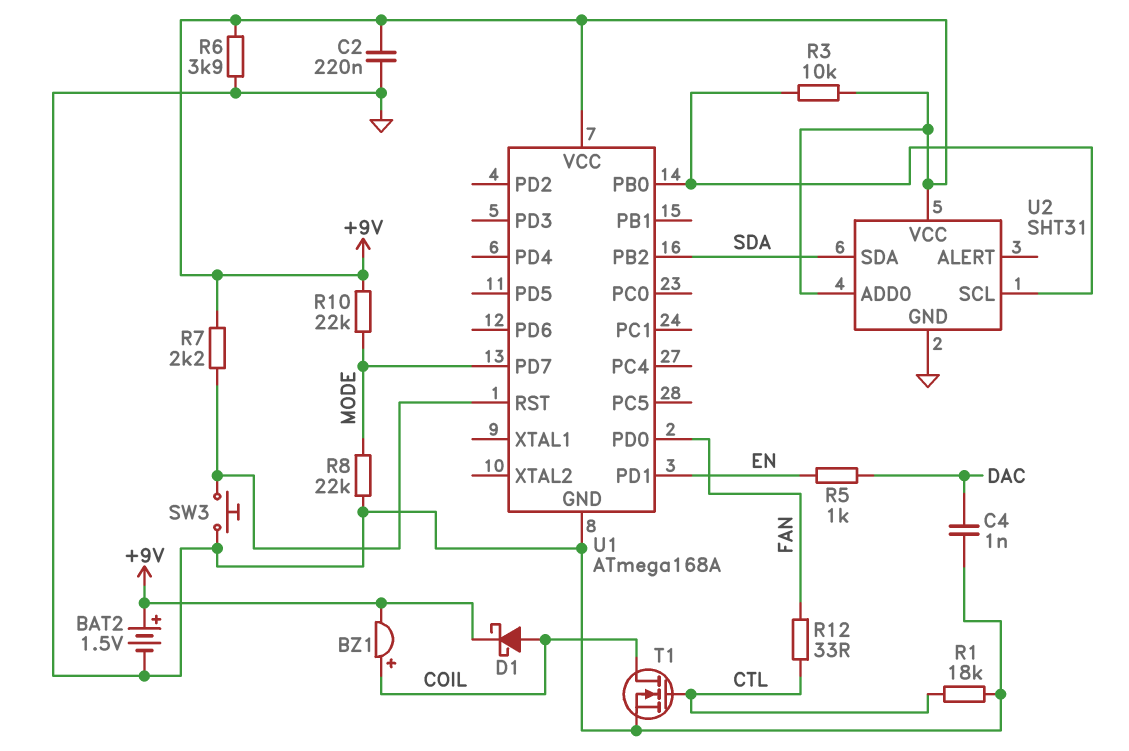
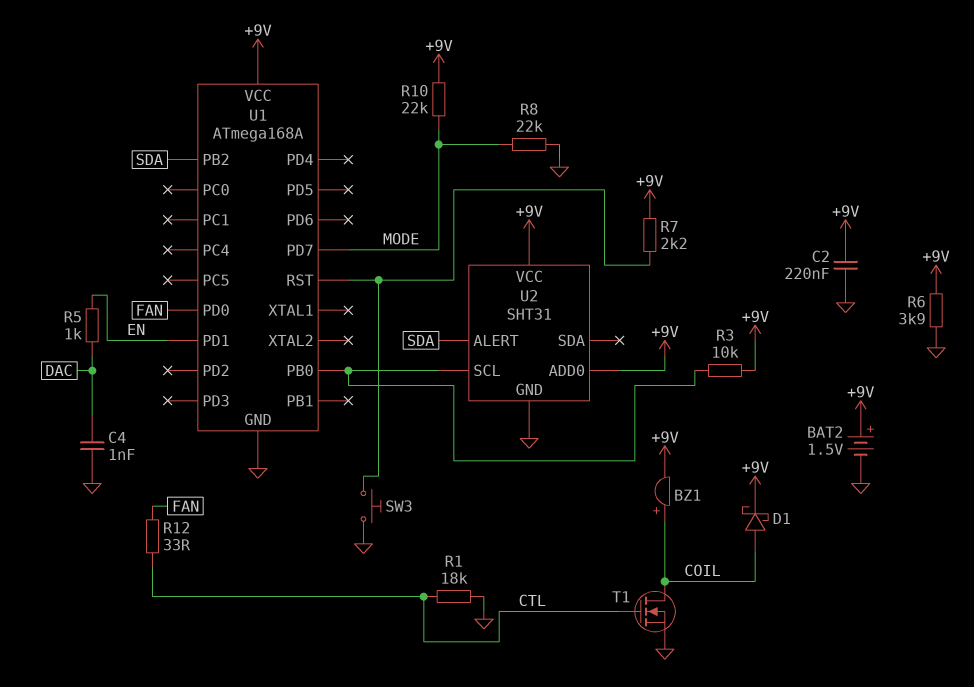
U2 pin ALERT: none -> SDA
U2 pin SDA: SDA -> none

